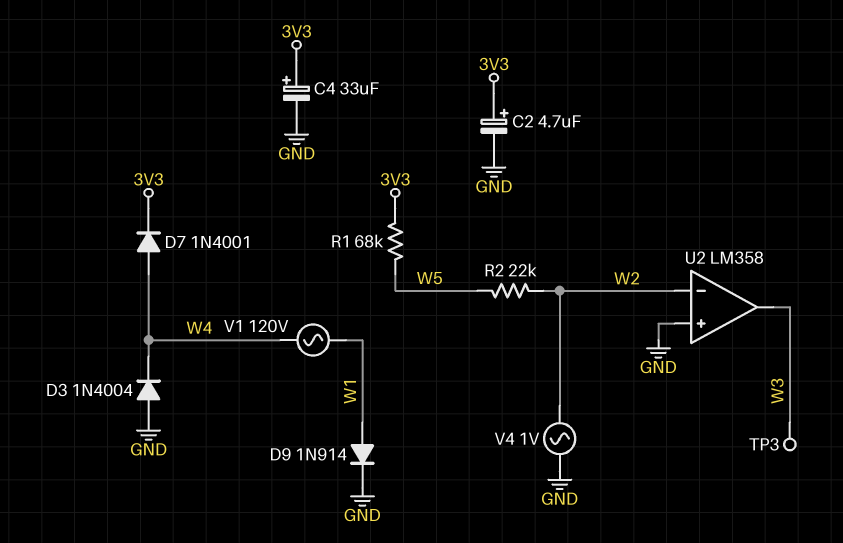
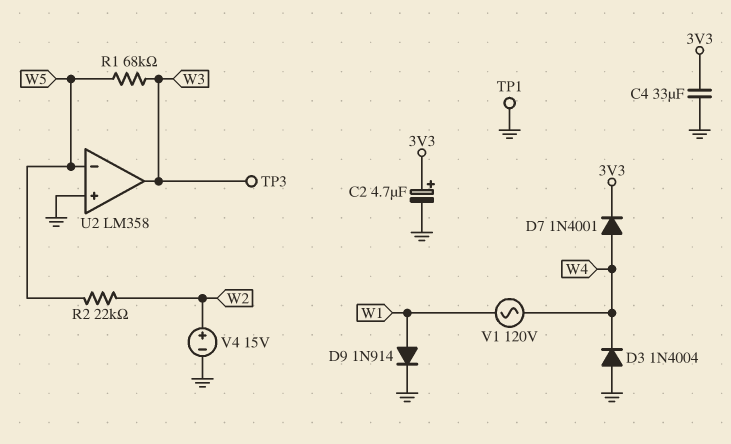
C4: 33uF (plus 3V3, minus GND) -> 33uF (3V3, GND)
R1: 68k (3V3, W5) -> 68k (W3, W5)
TP1: none -> test point (GND)
U2 pin in-: W2 -> W5
V4: AC 1V (GND, W2) -> 15V (plus W2, minus GND)

